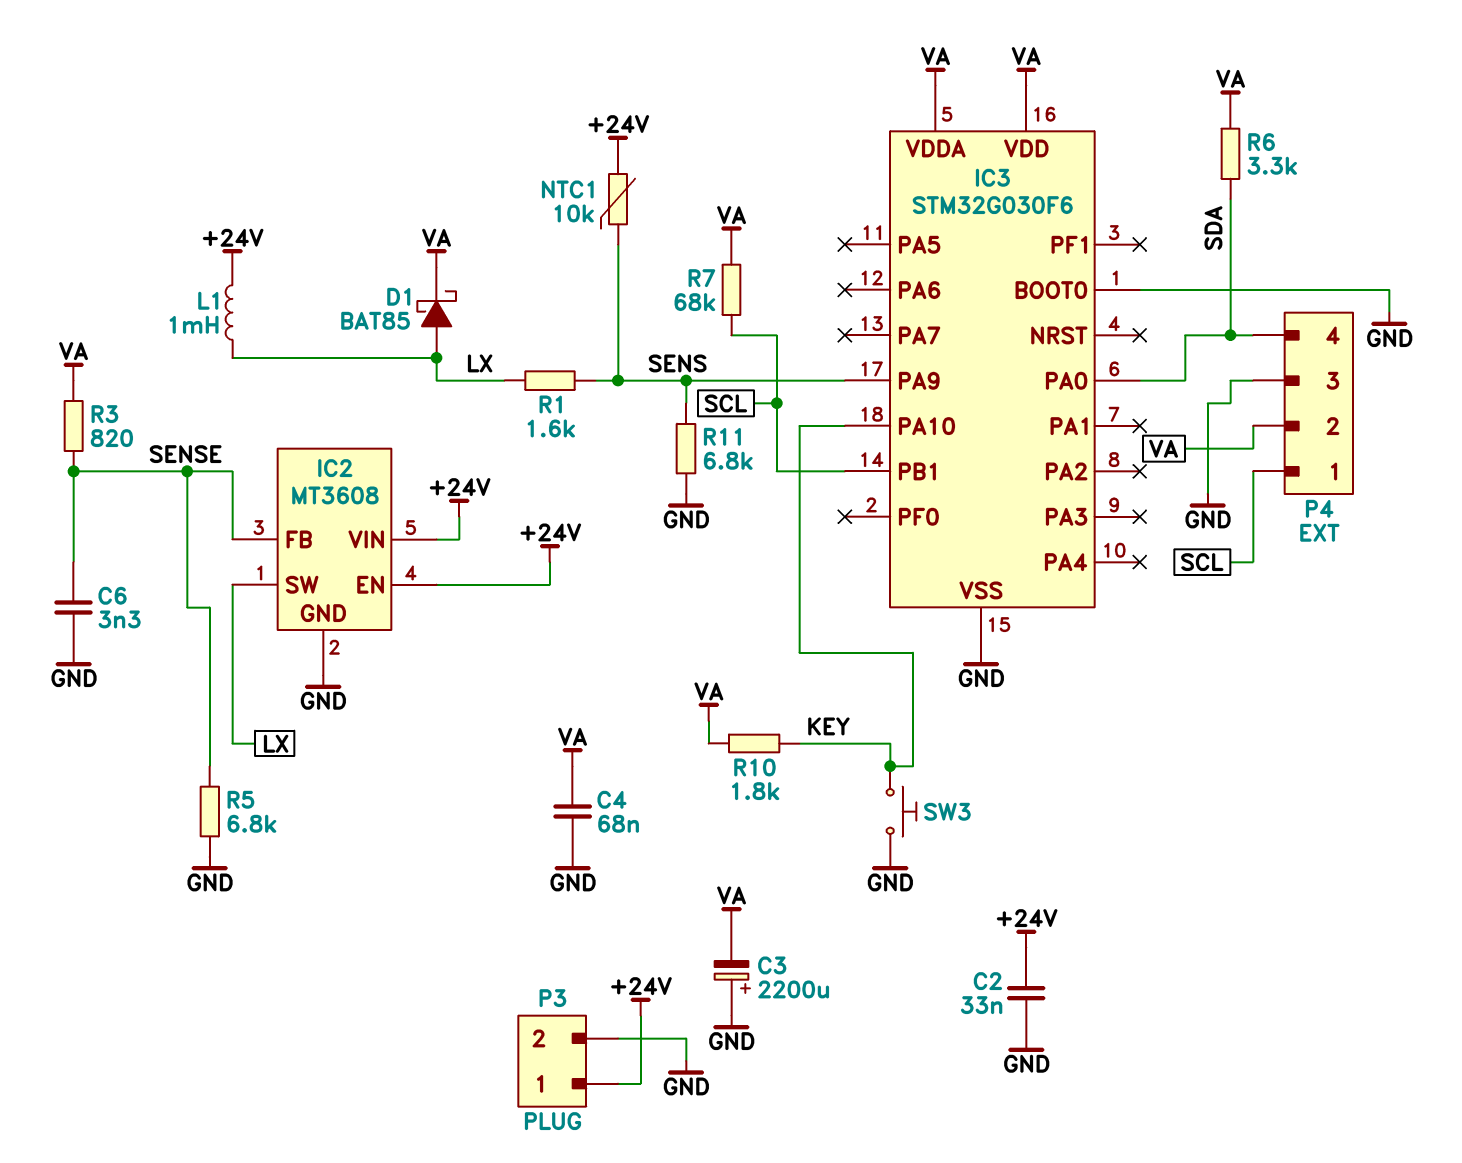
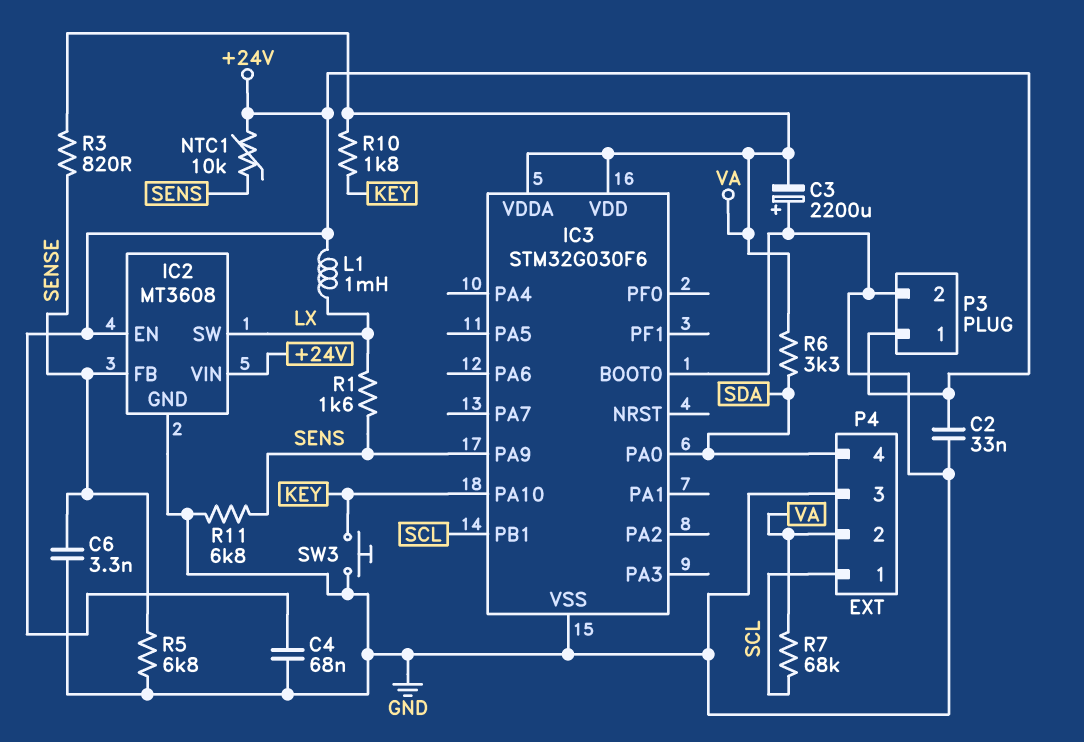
C4: 68nF (GND, VA) -> 68nF (+24V, GND)
D1: schottky BAT85 (A LX, K VA) -> none

